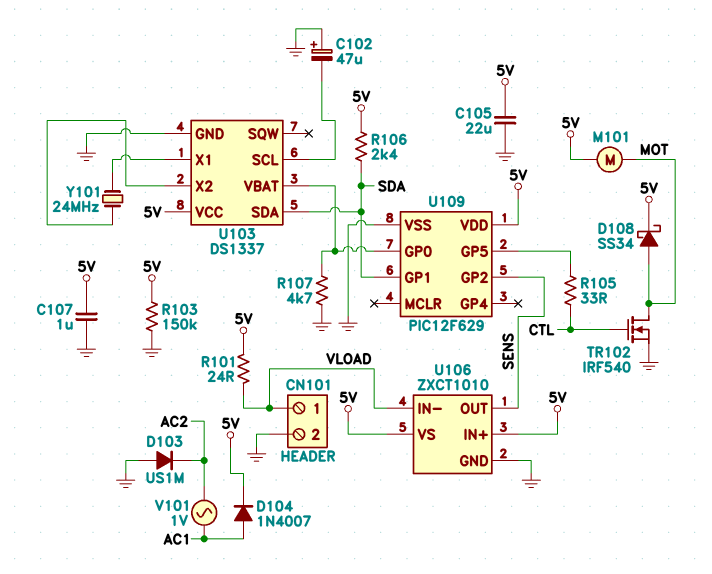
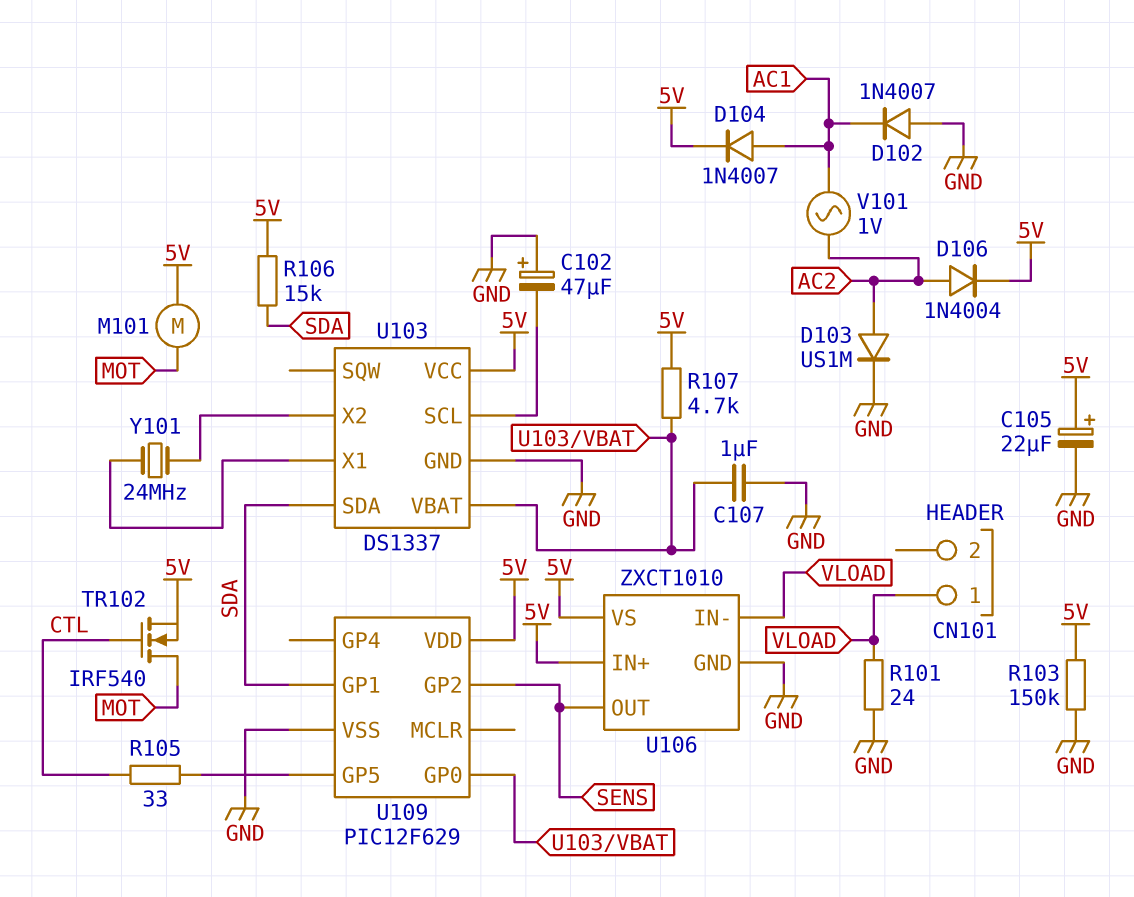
C105: 22uF (5V, GND) -> 22uF (plus 5V, minus GND)
C107: 1uF (5V, GND) -> 1uF (GND, U103/VBAT)
CN101 pin 2: GND -> none
D102: none -> diode 1N4007 (A GND, K AC1)
D103: diode US1M (A GND, K AC2) -> diode US1M (A AC2, K GND)
D106: none -> diode 1N4004 (A AC2, K 5V)
D108: schottky SS34 (A MOT, K 5V) -> none
R101: 24 (5V, VLOAD) -> 24 (GND, VLOAD)
R106: 2.4k (5V, SDA) -> 15k (5V, SDA)
R107: 4.7k (GND, U103/VBAT) -> 4.7k (5V, U103/VBAT)
TR102: NMOS IRF540 (G CTL, D MOT, S GND) -> NMOS IRF540 (G CTL, D MOT, S 5V)

